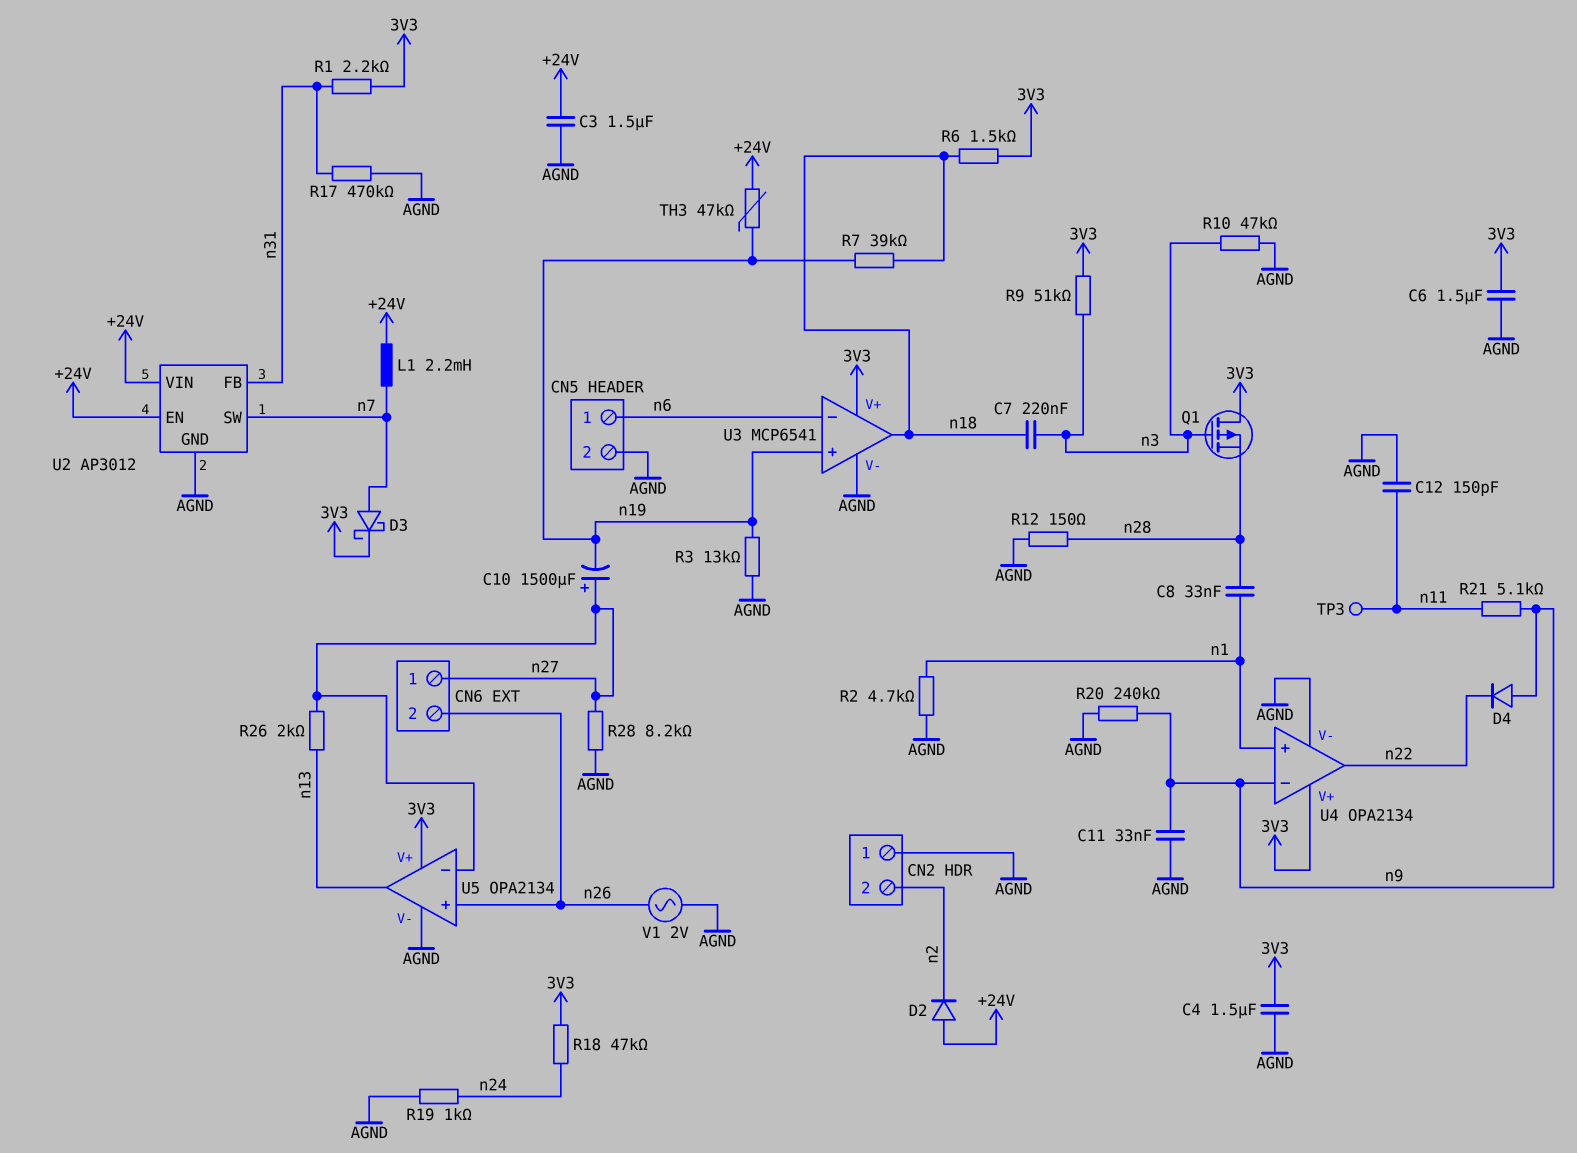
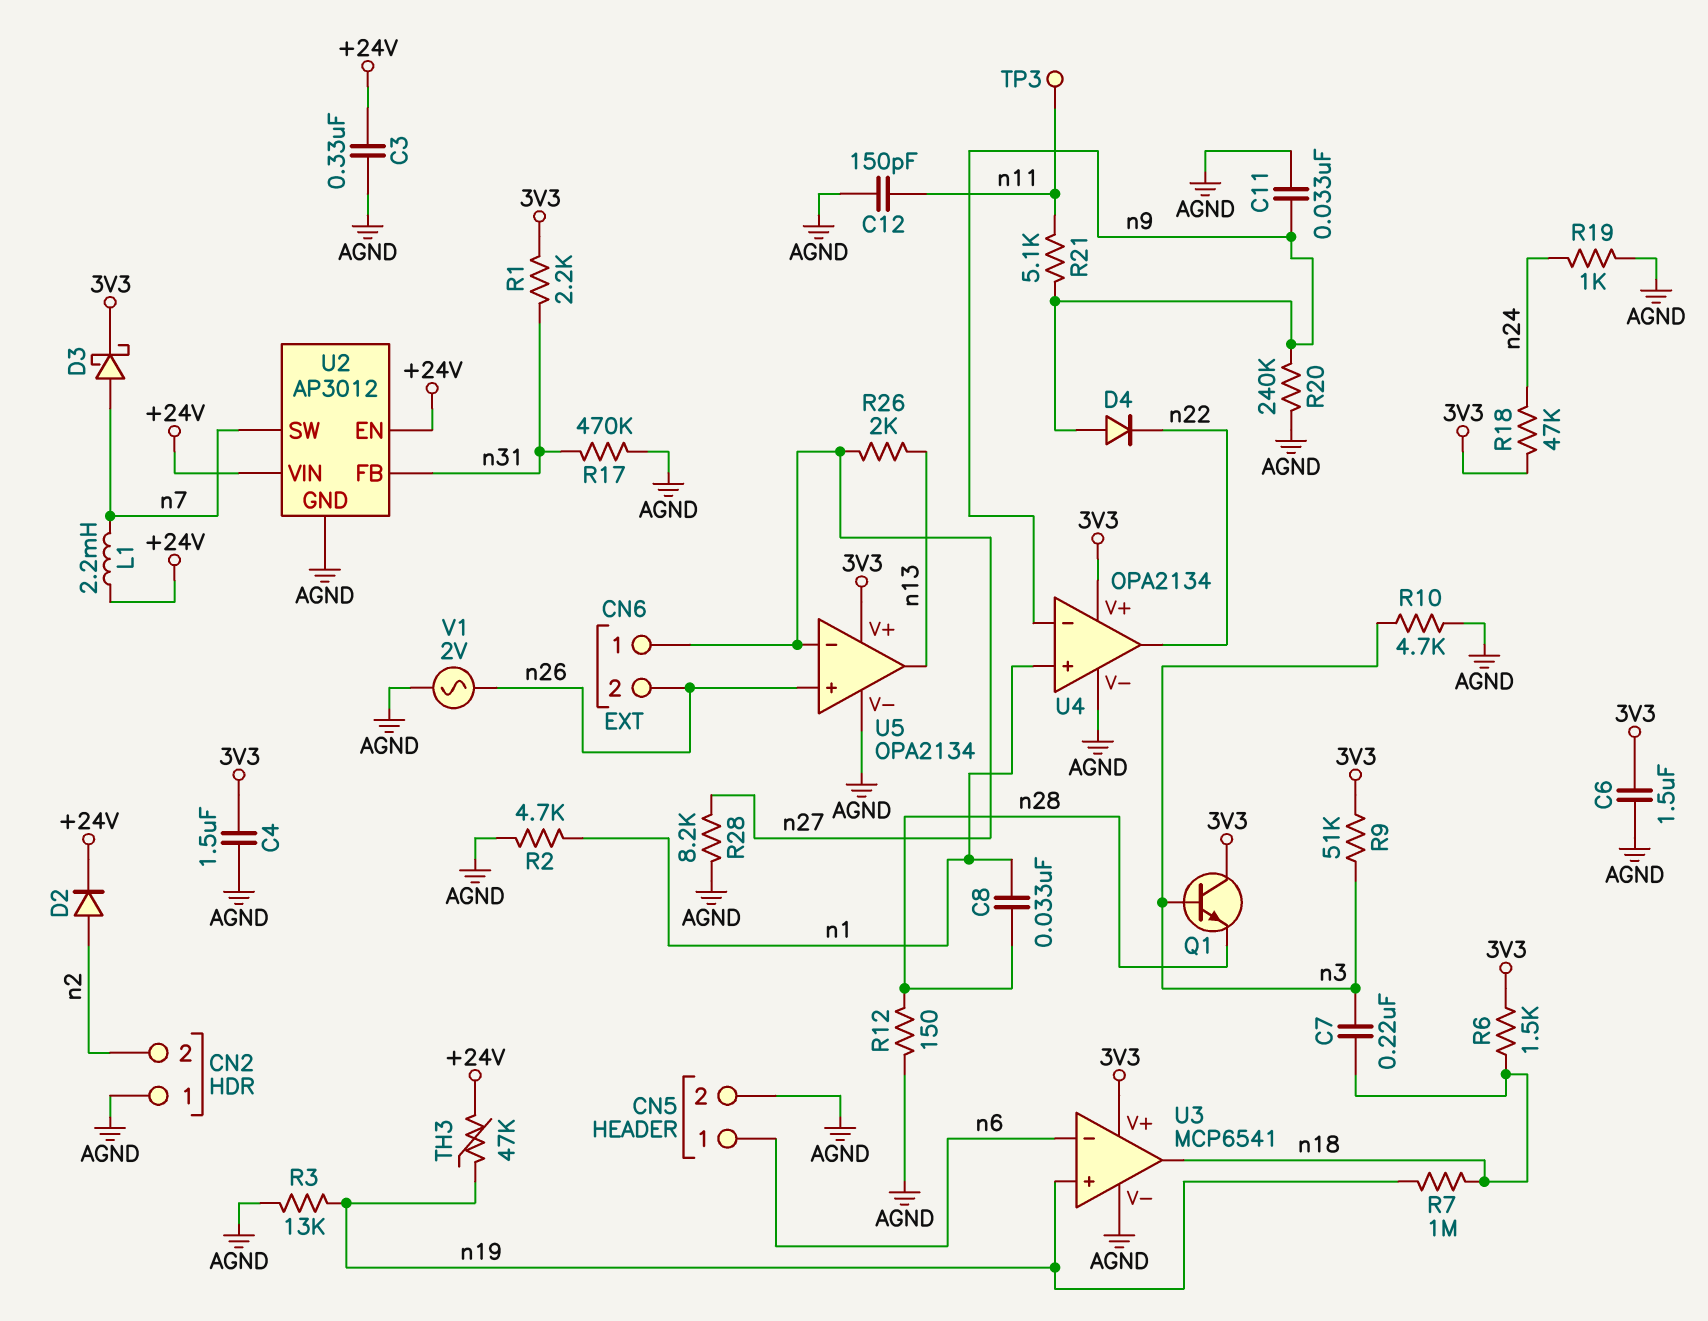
C3: 1.5uF (+24V, AGND) -> 330nF (+24V, AGND)
C10: 1500uF (plus n27, minus n19) -> none
D2: diode (A +24V, K n2) -> diode (A n2, K +24V)
Q1: PMOS (G n3, D 3V3, S n28) -> NPN (B n3, C 3V3, E n28)
R7: 39k (n18, n19) -> 1M (n18, n19)
R10: 47k (AGND, n3) -> 4.7k (AGND, n3)

